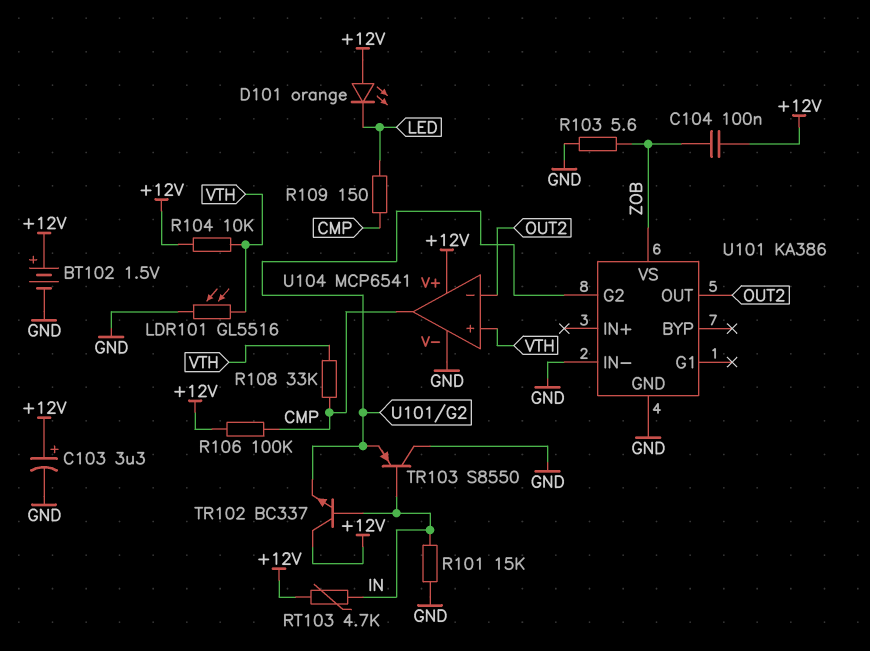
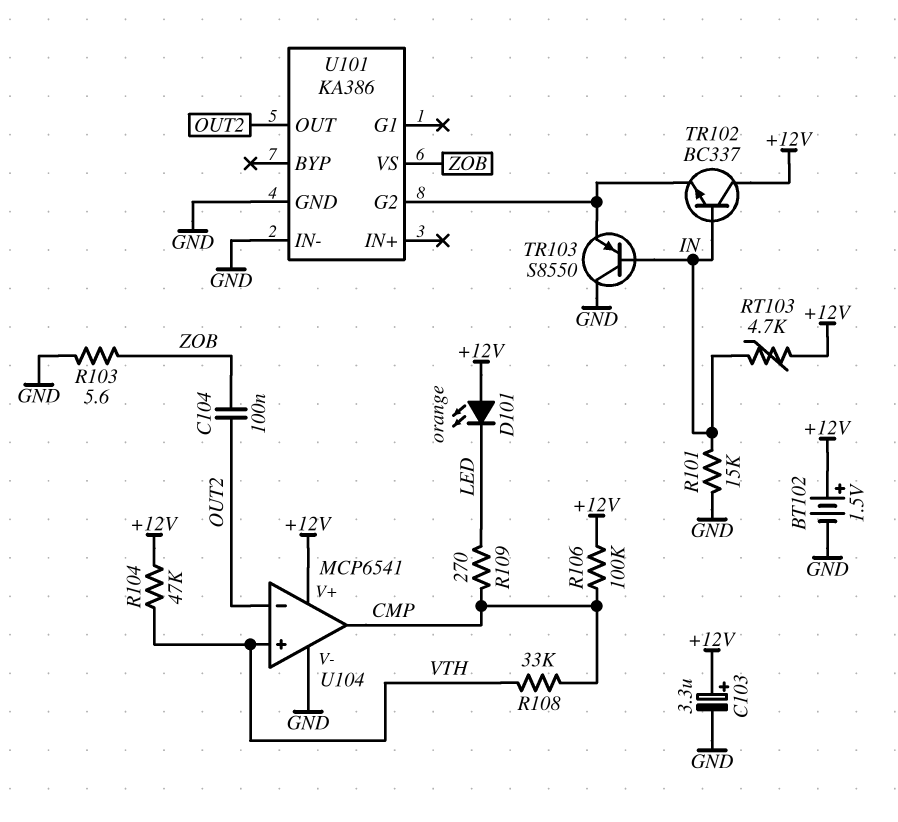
C104: 100nF (+12V, ZOB) -> 100nF (OUT2, ZOB)
LDR101: GL5516 (GND, VTH) -> none
R104: 10k (+12V, VTH) -> 47k (+12V, VTH)
R109: 150 (CMP, LED) -> 270 (CMP, LED)

